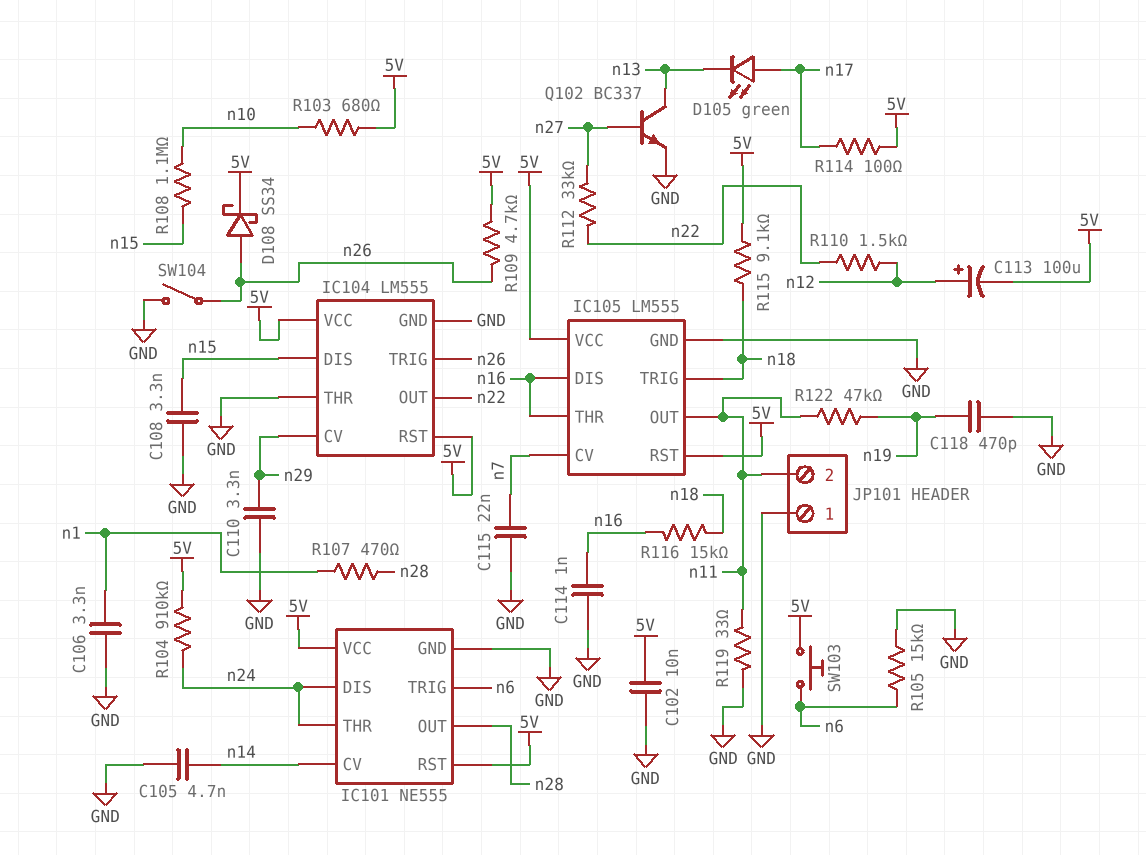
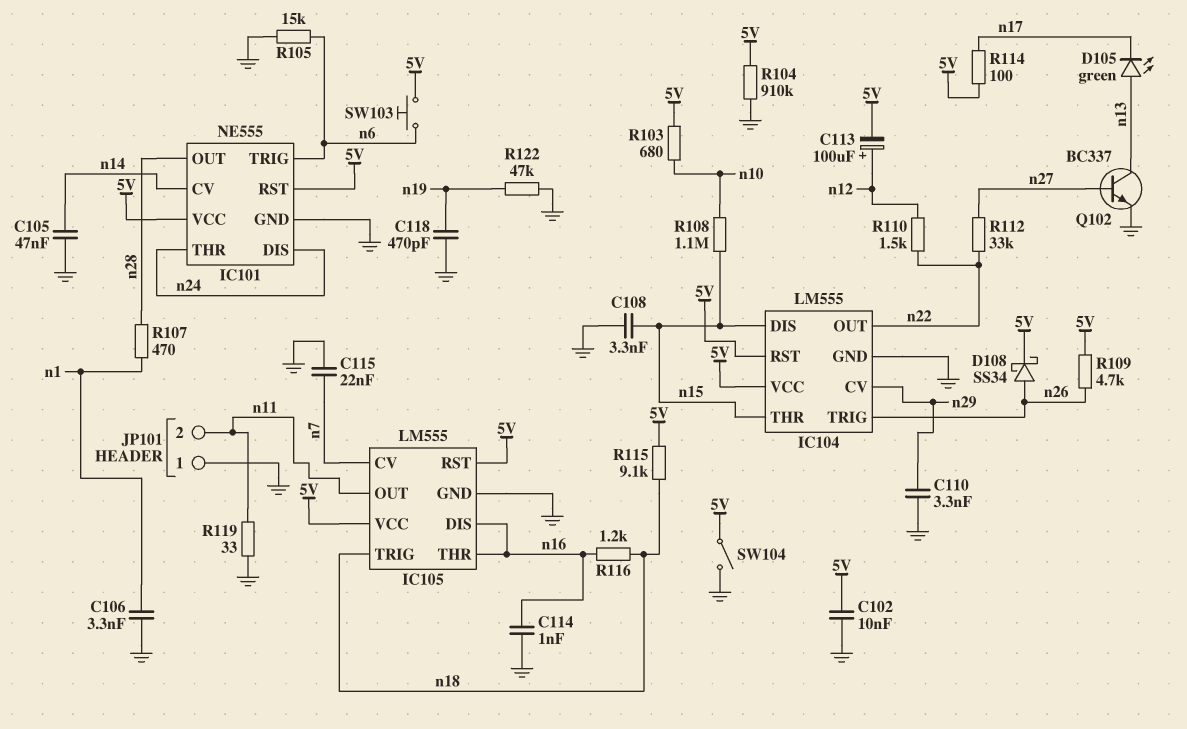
C105: 4.7nF (GND, n14) -> 47nF (GND, n14)
D105: LED green (A n17, K n13) -> LED green (A n13, K n17)
IC104 pin THR: GND -> n15
R104: 910k (5V, n24) -> 910k (5V, GND)
R116: 15k (n16, n18) -> 1.2k (n16, n18)
R122: 47k (n11, n19) -> 47k (GND, n19)
SW104: switch (GND, n26) -> switch (5V, GND)

